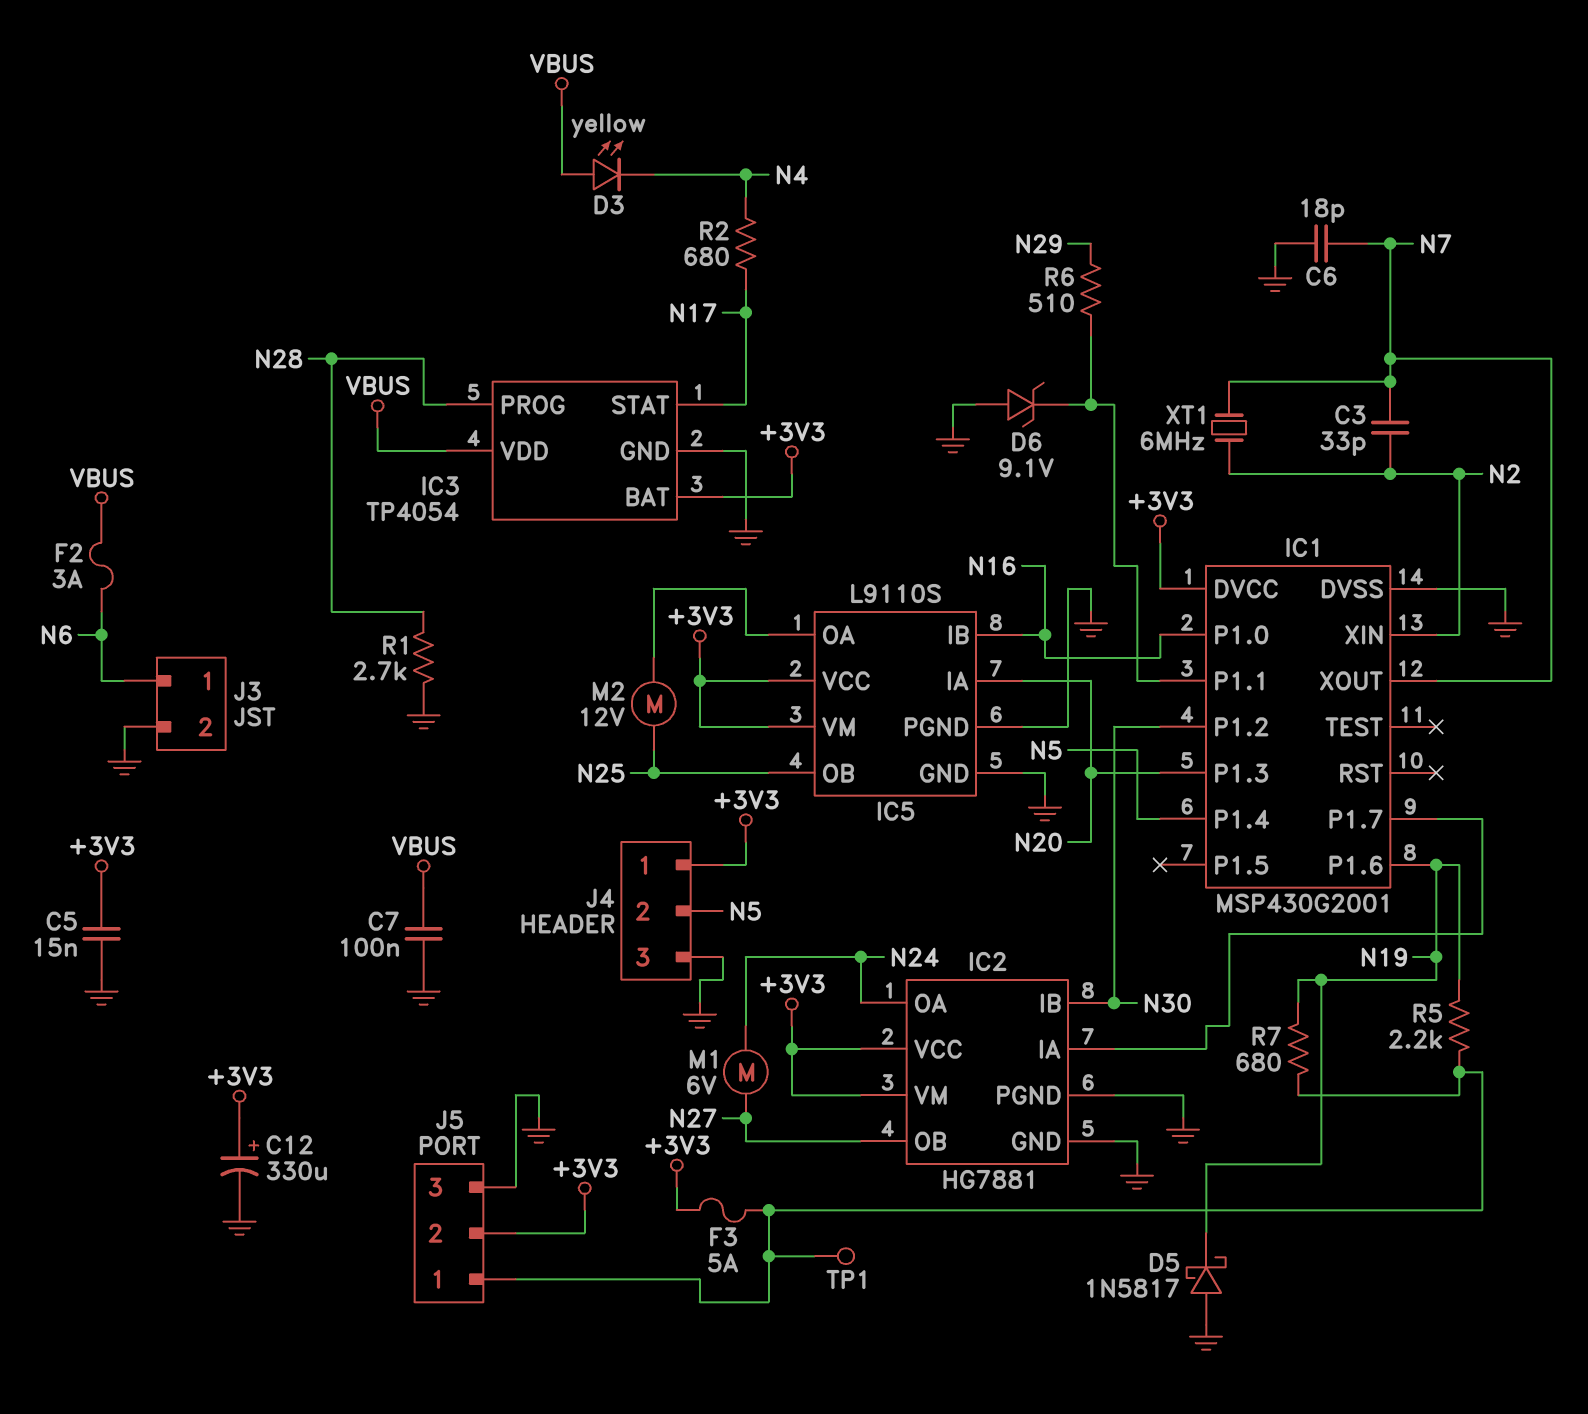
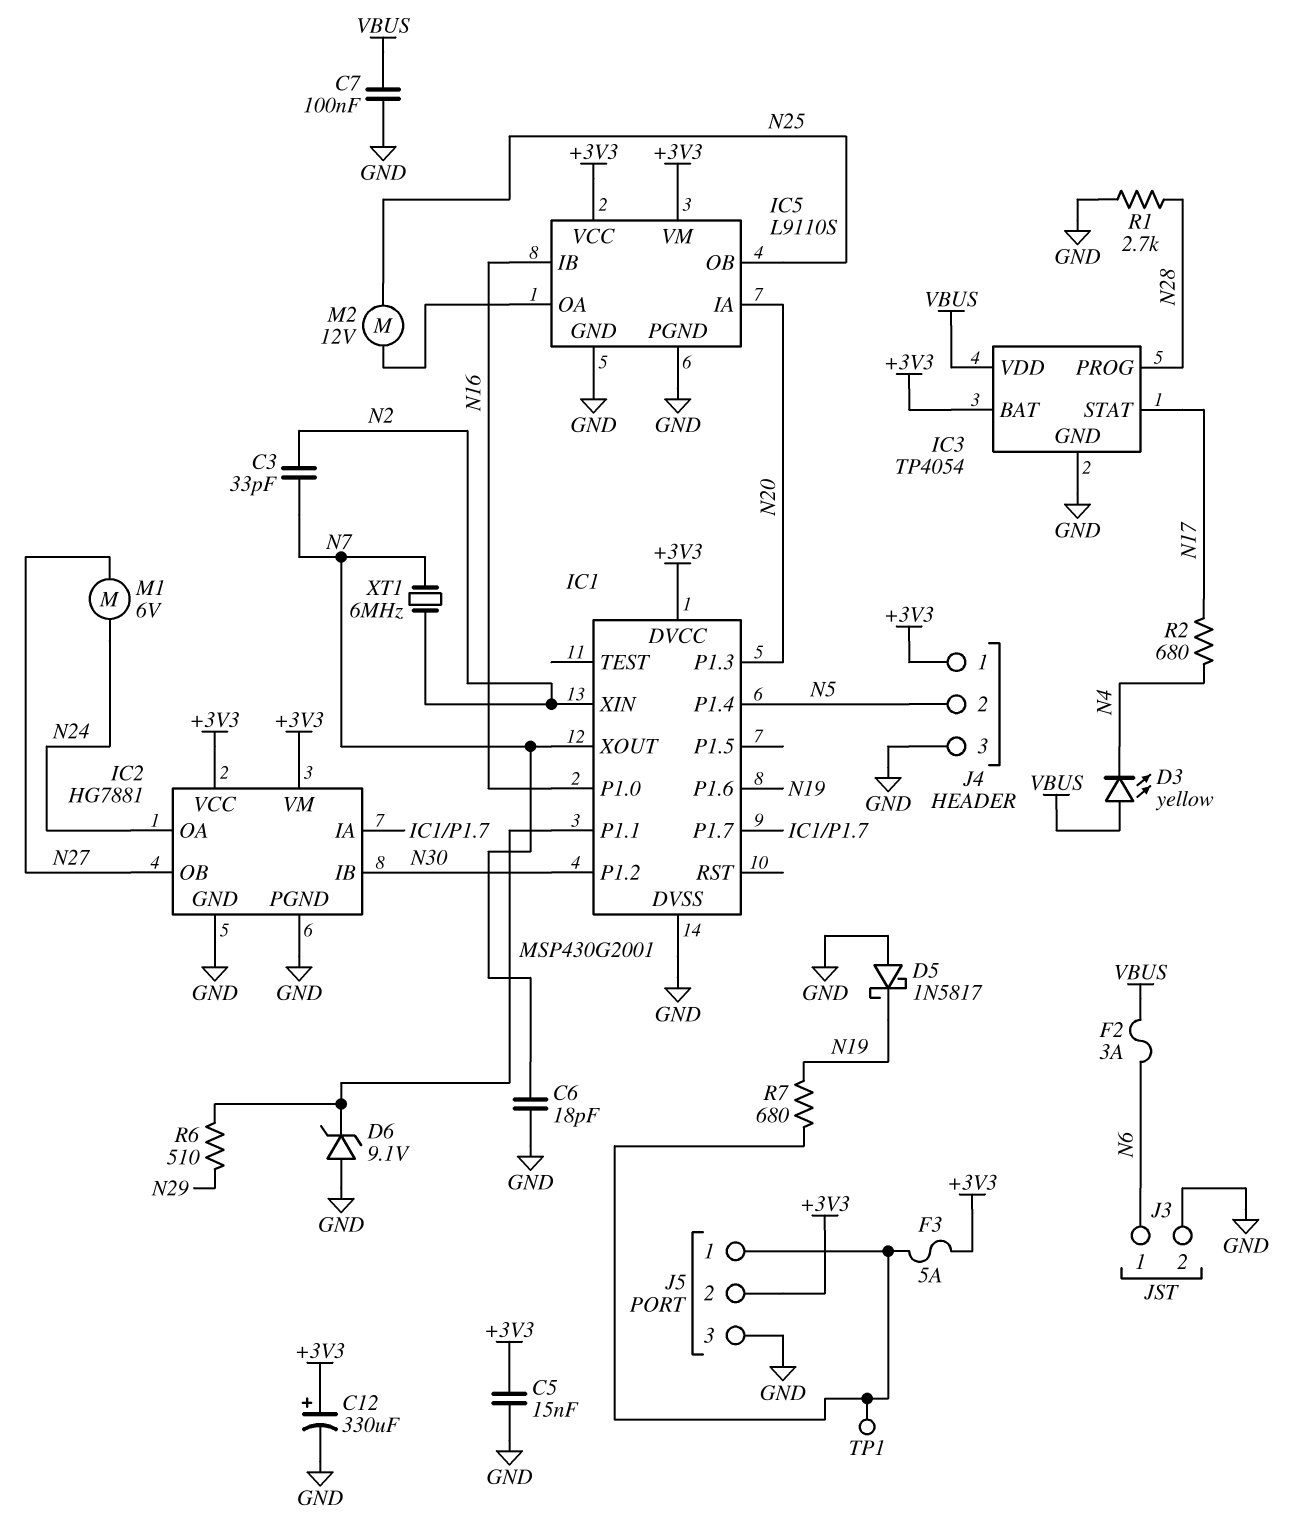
R5: 2.2k (J5/1, N19) -> none

